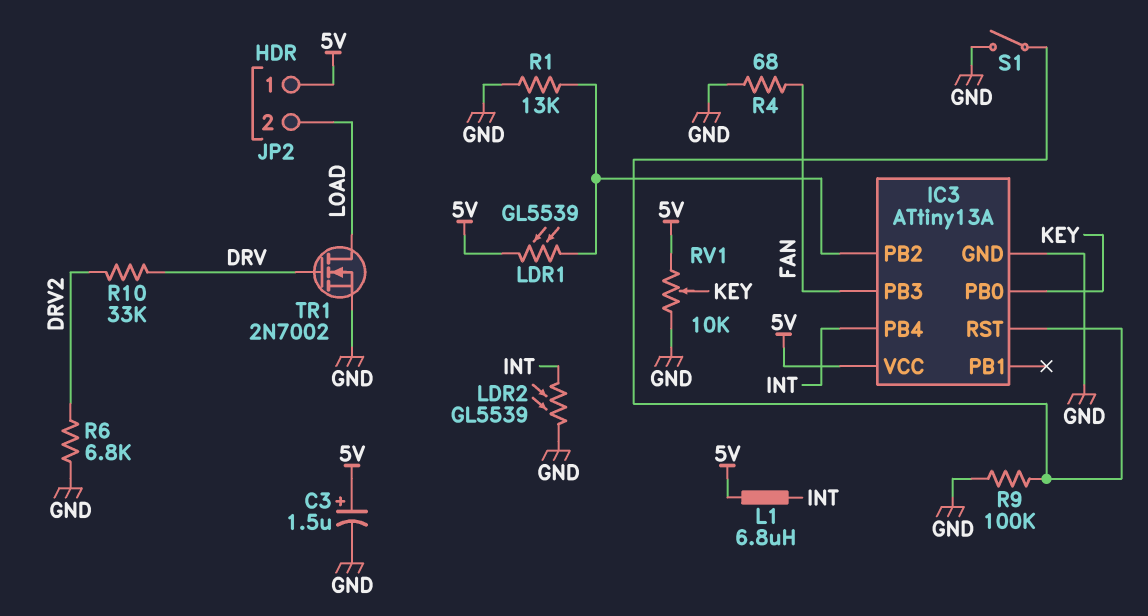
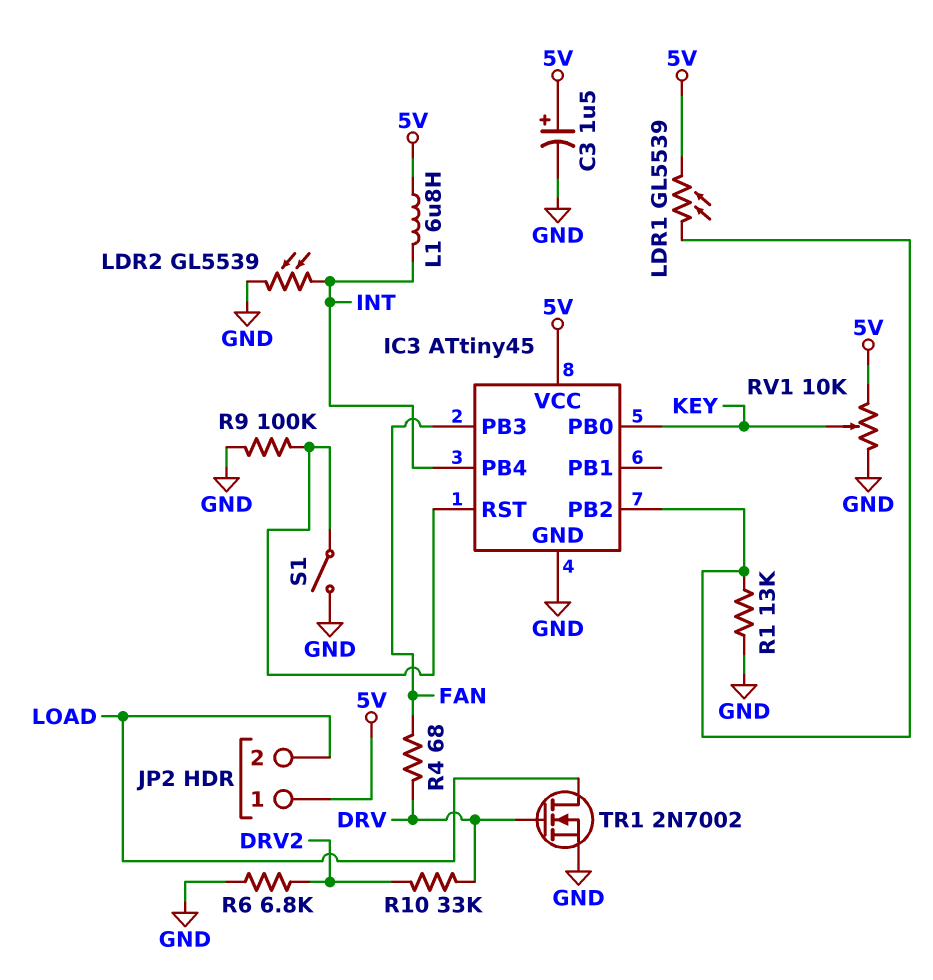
IC3: ATtiny13A -> ATtiny45
R4: 68 (FAN, GND) -> 68 (DRV, FAN)

